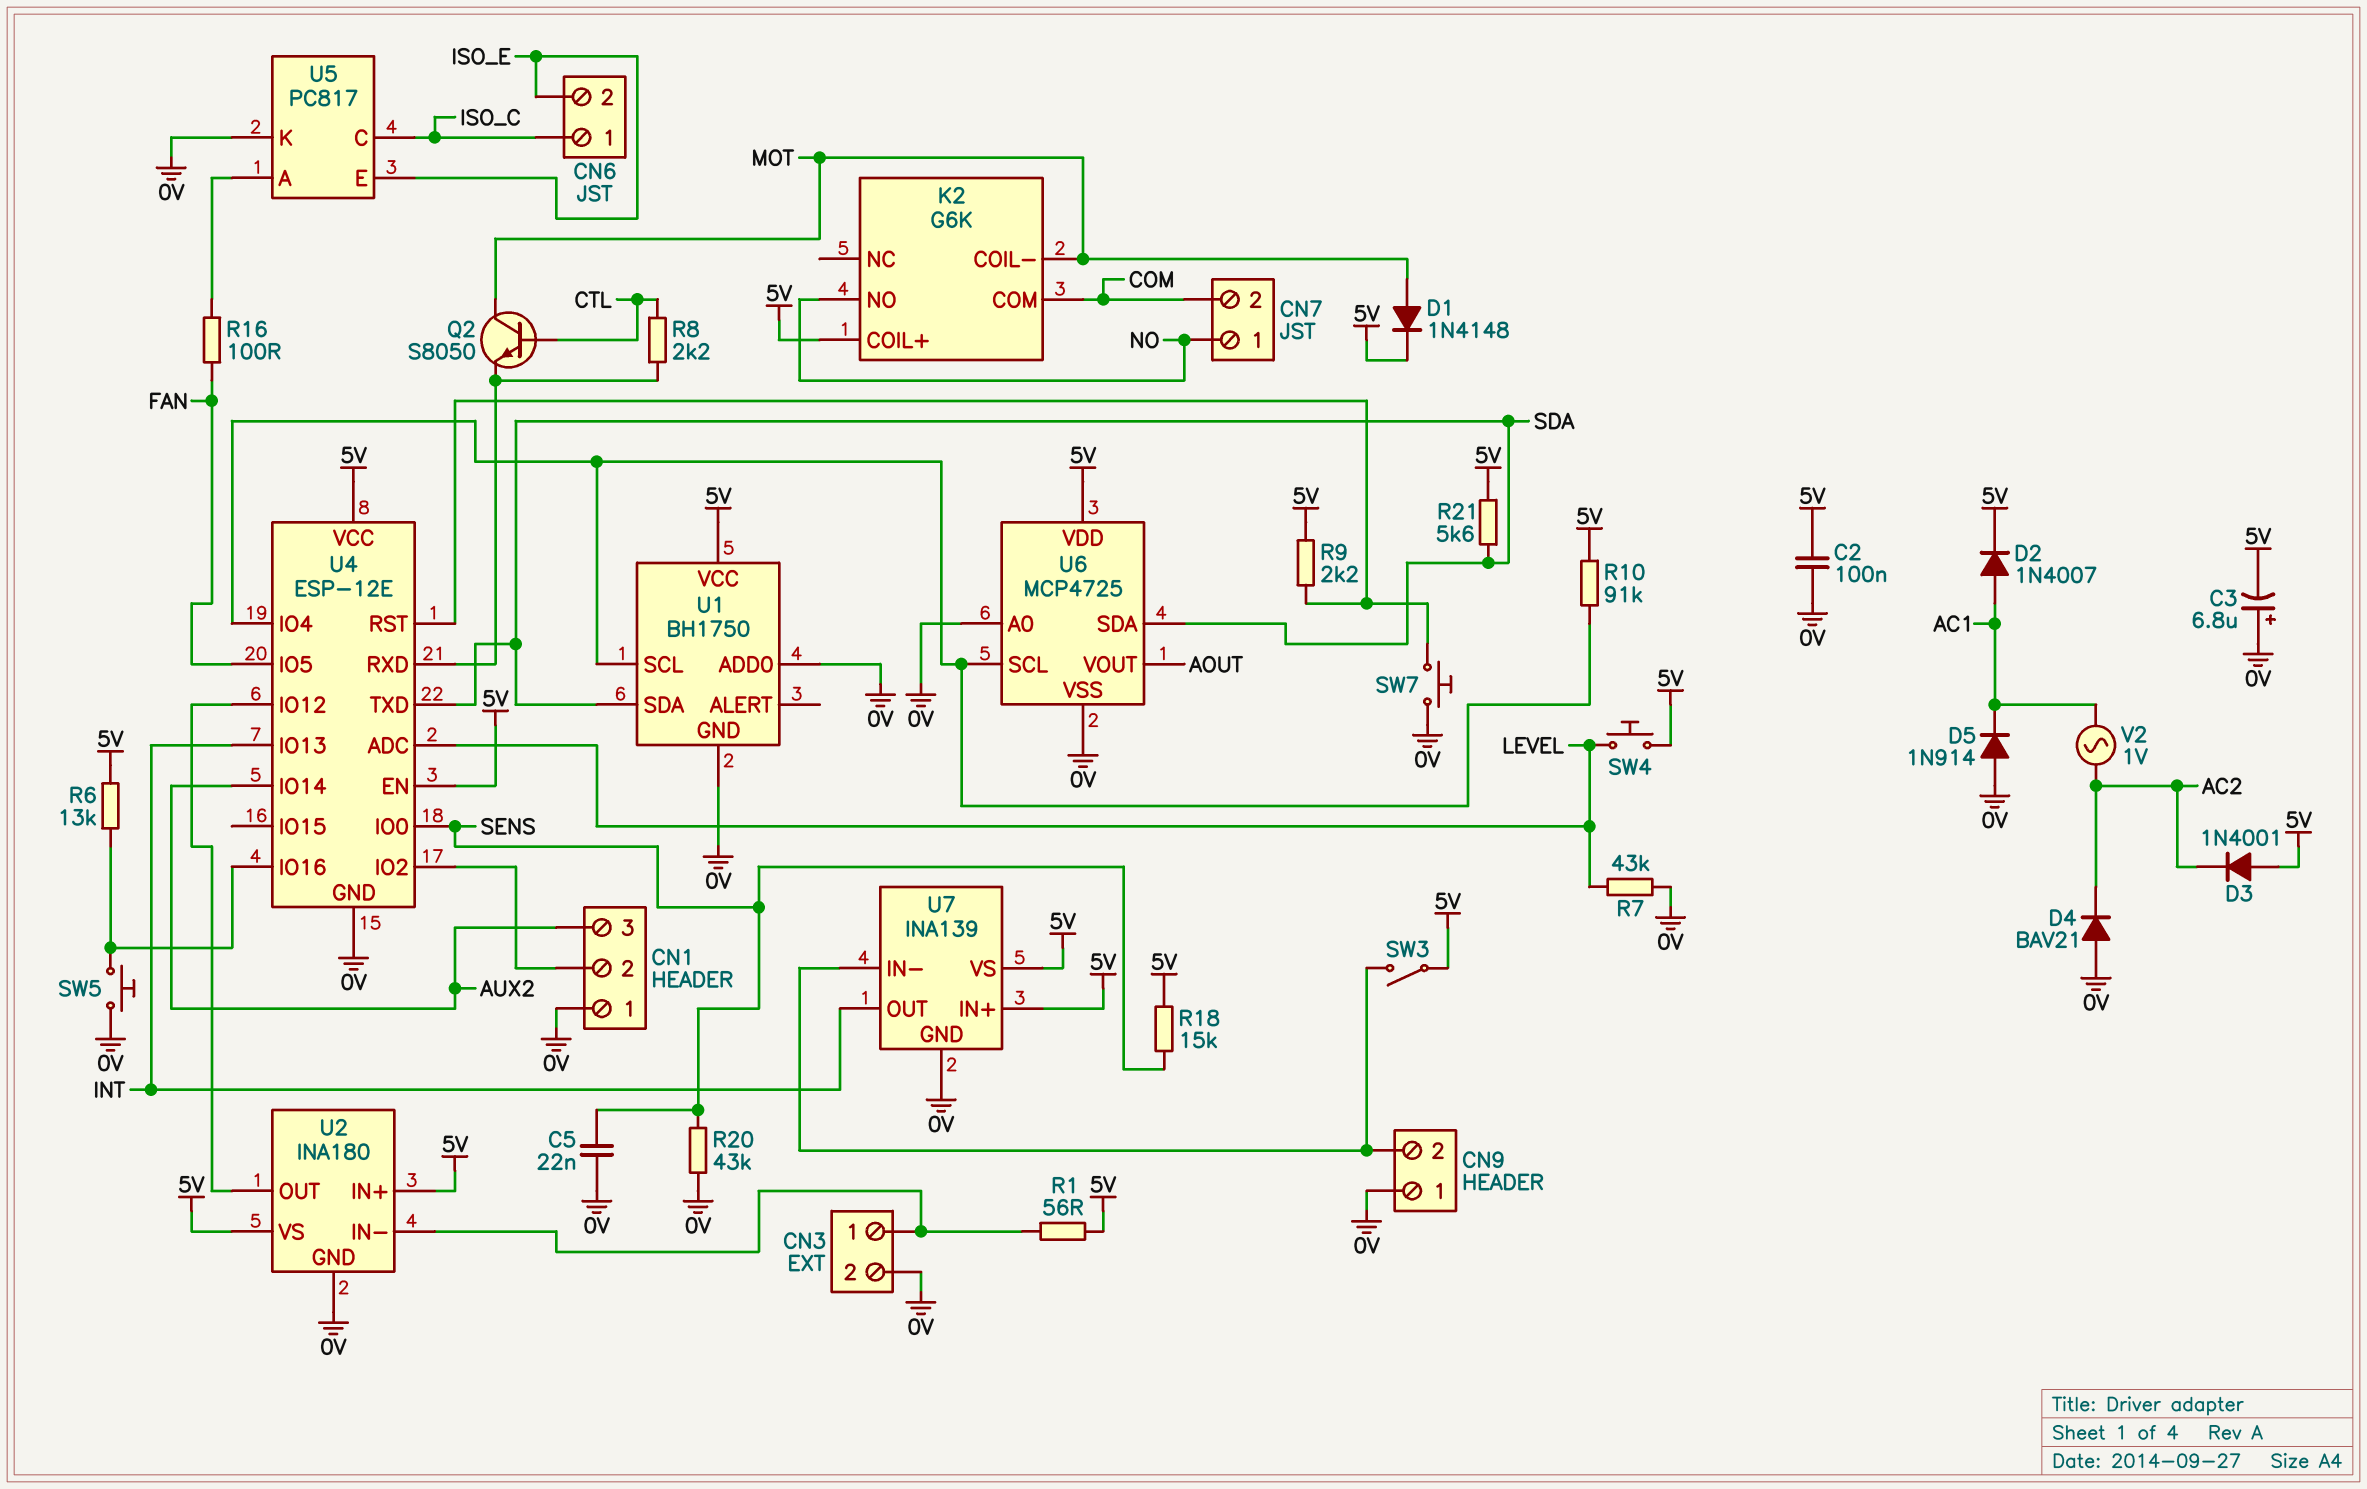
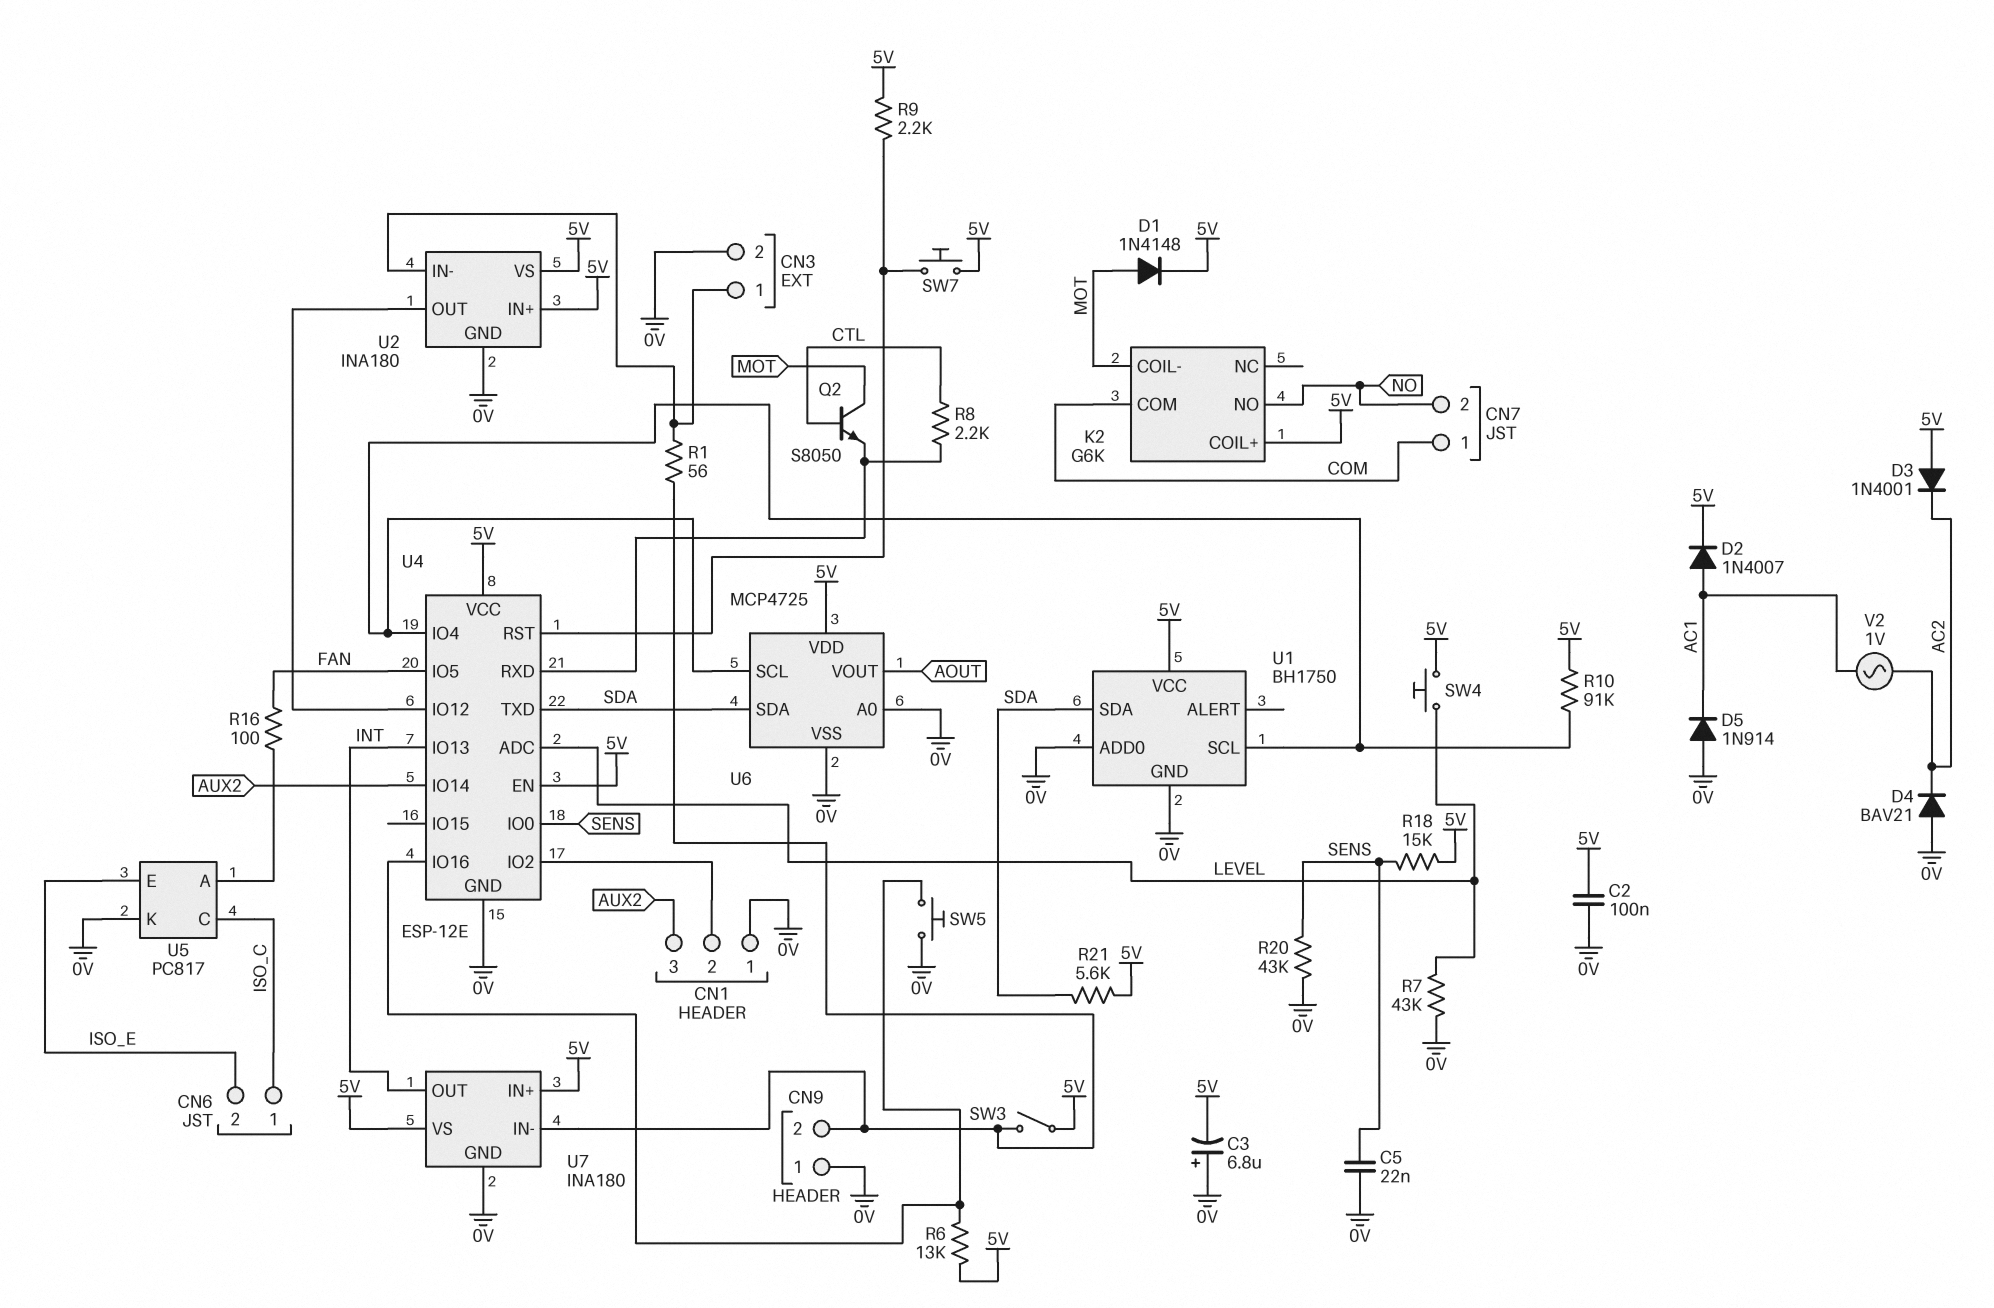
CN7 pin 1: NO -> COM
CN7 pin 2: COM -> NO
R1: 56 (5V, CN3/1) -> 56 (CN3/1, CN9/2)
SW7: button (0V, U4/RST) -> button (5V, U4/RST)
U7: INA139 -> INA180

